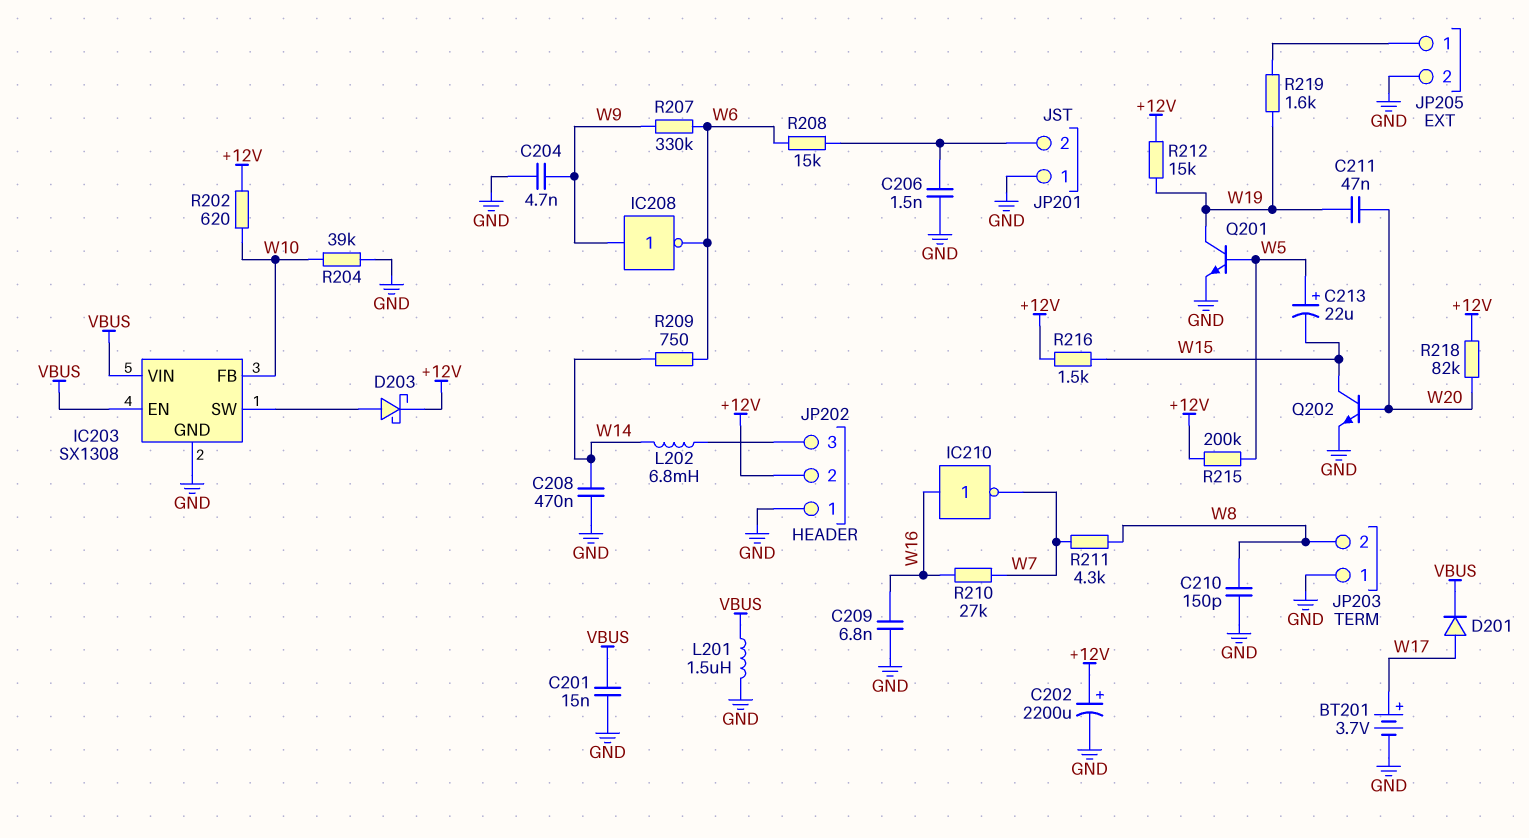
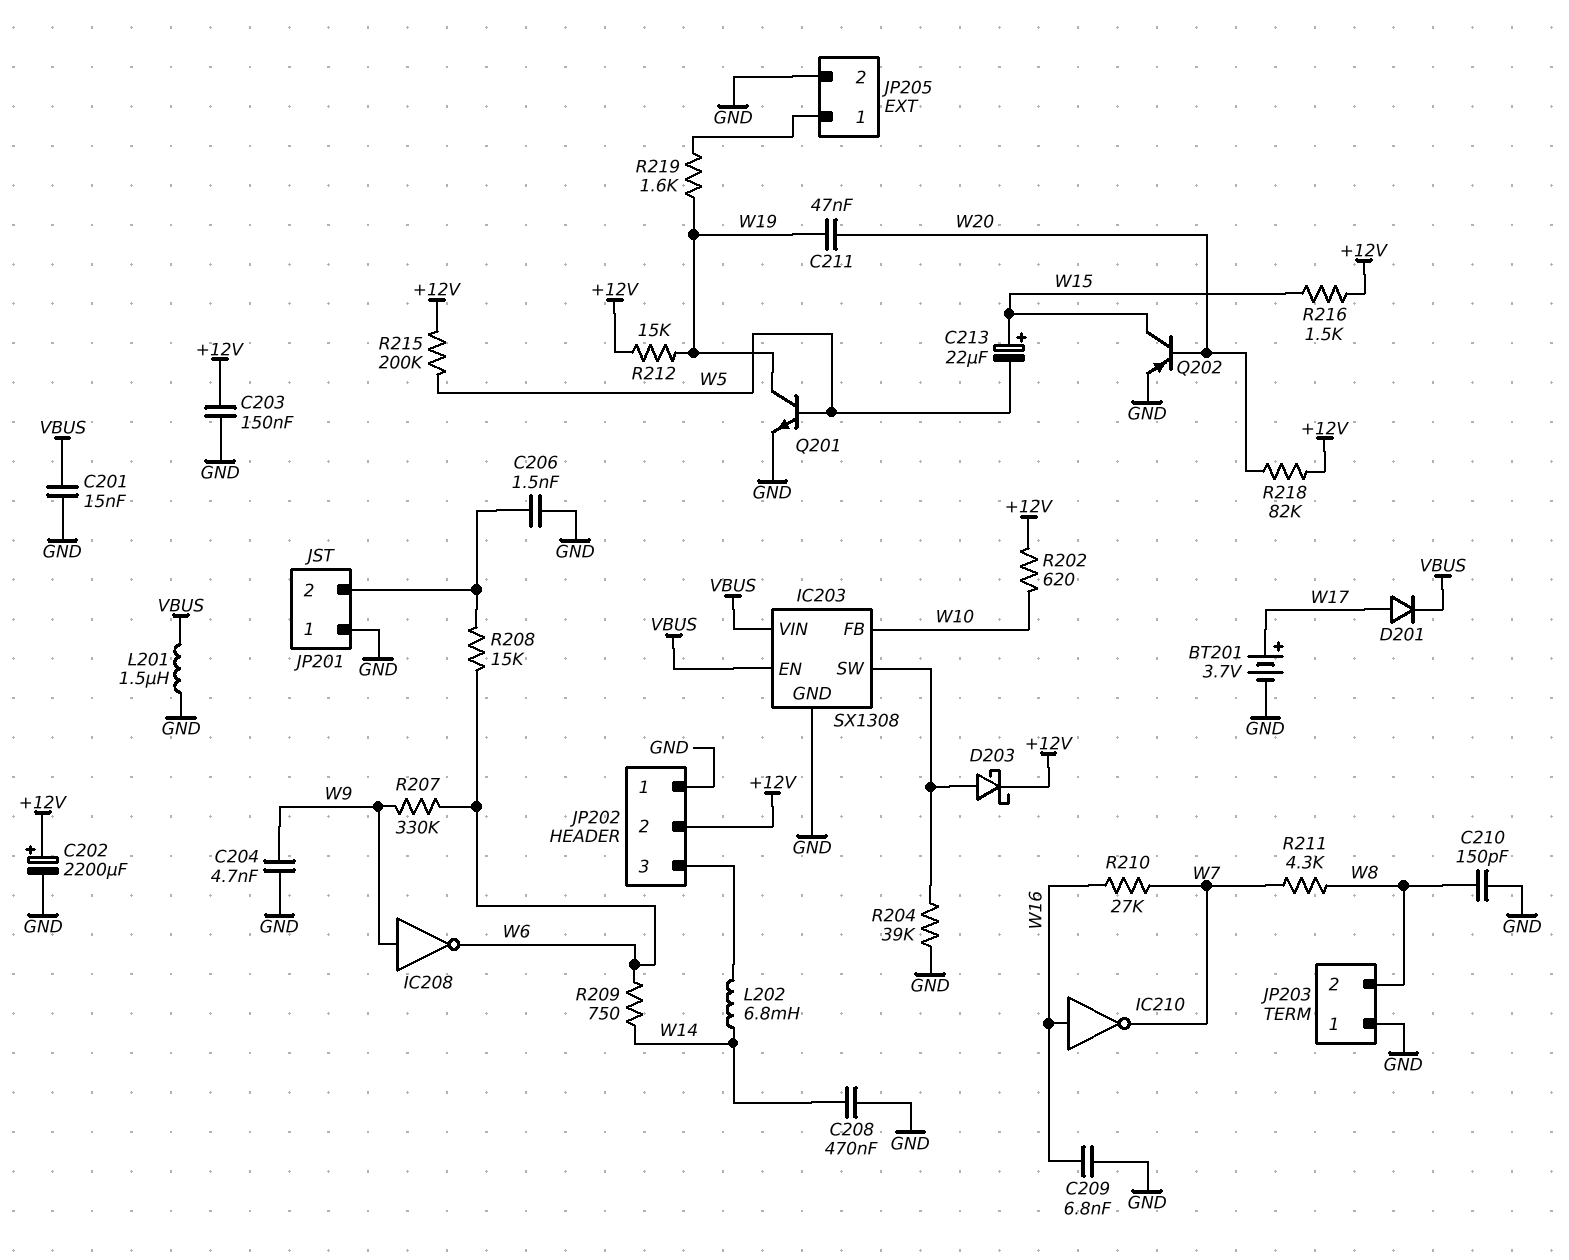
C203: none -> 150nF (+12V, GND)
C213: 22uF (plus W5, minus W15) -> 22uF (plus W15, minus W5)
Q202: NPN (B W20, C W15, E GND) -> PNP (B W20, C W15, E GND)
R204: 39k (GND, W10) -> 39k (GND, IC203/SW)

